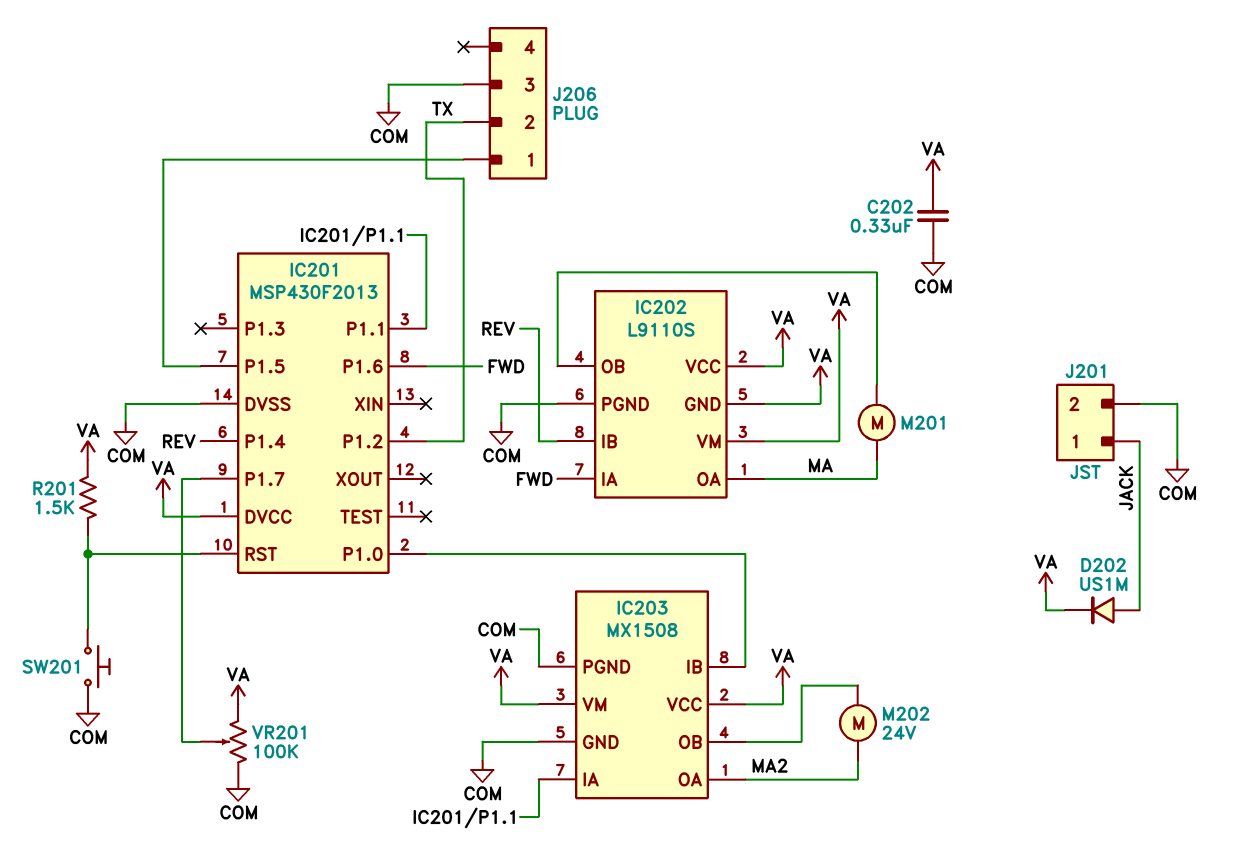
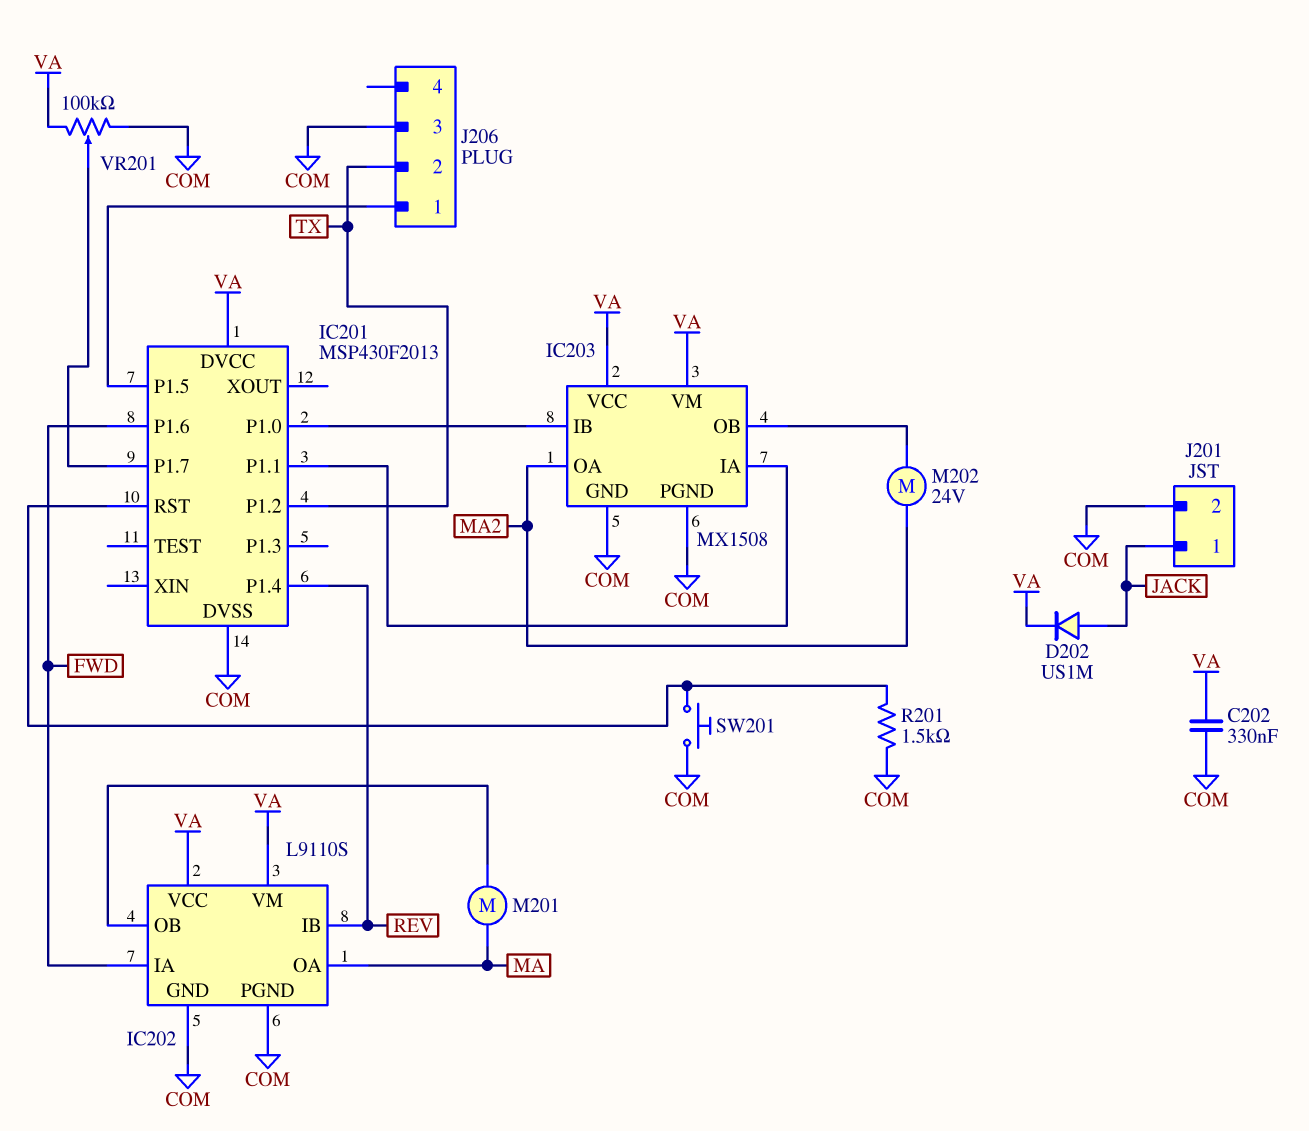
IC202 pin GND: VA -> COM
R201: 1.5k (IC201/RST, VA) -> 1.5k (COM, IC201/RST)

